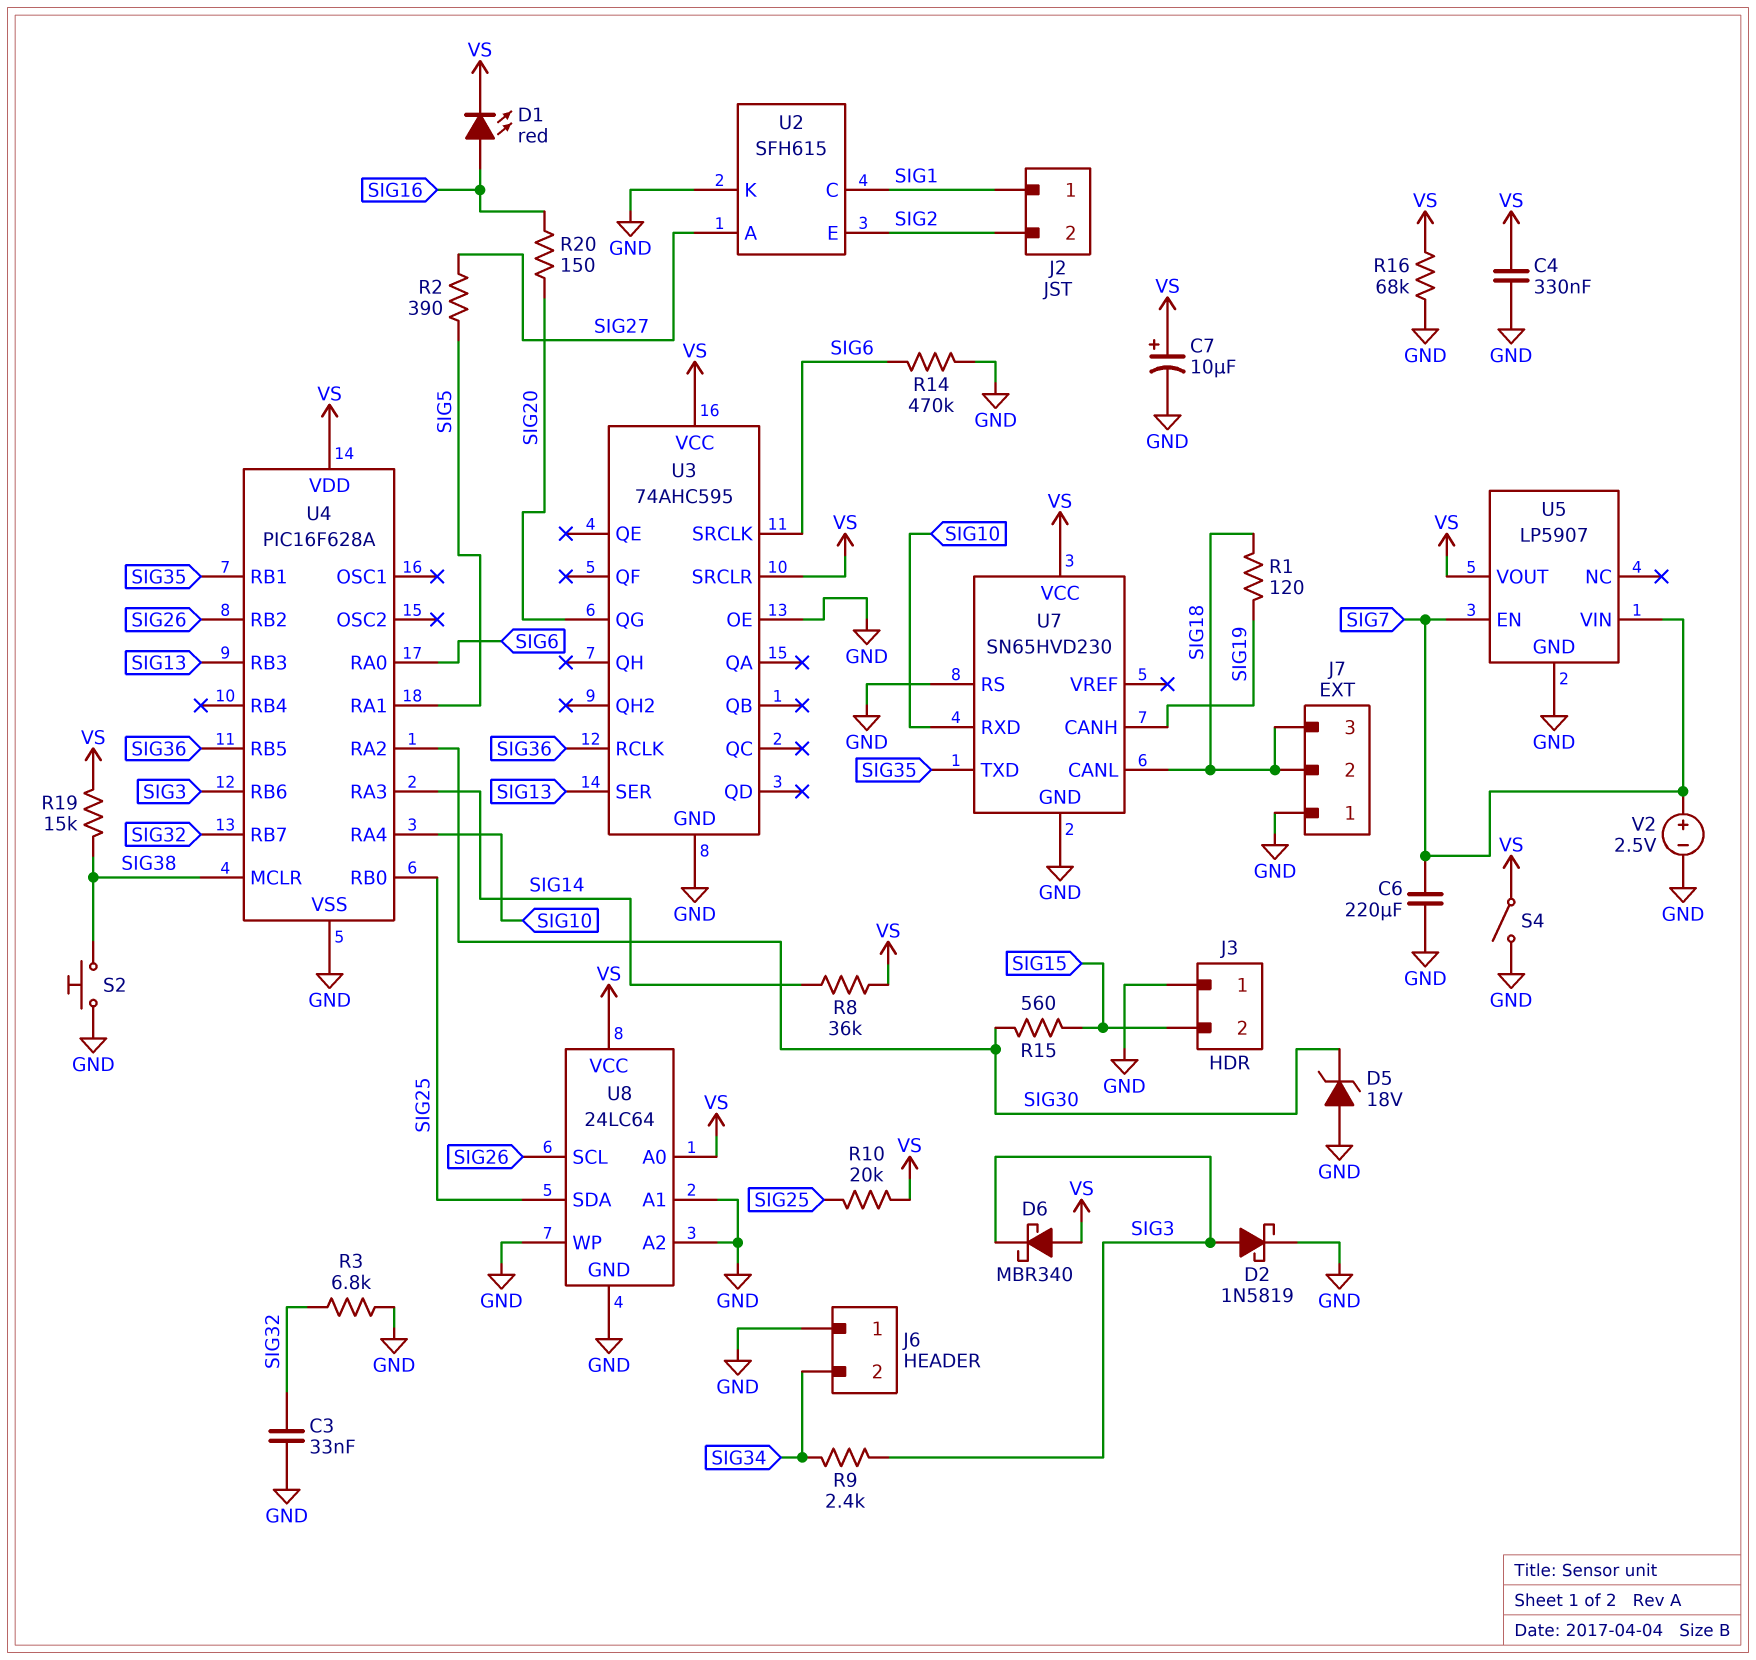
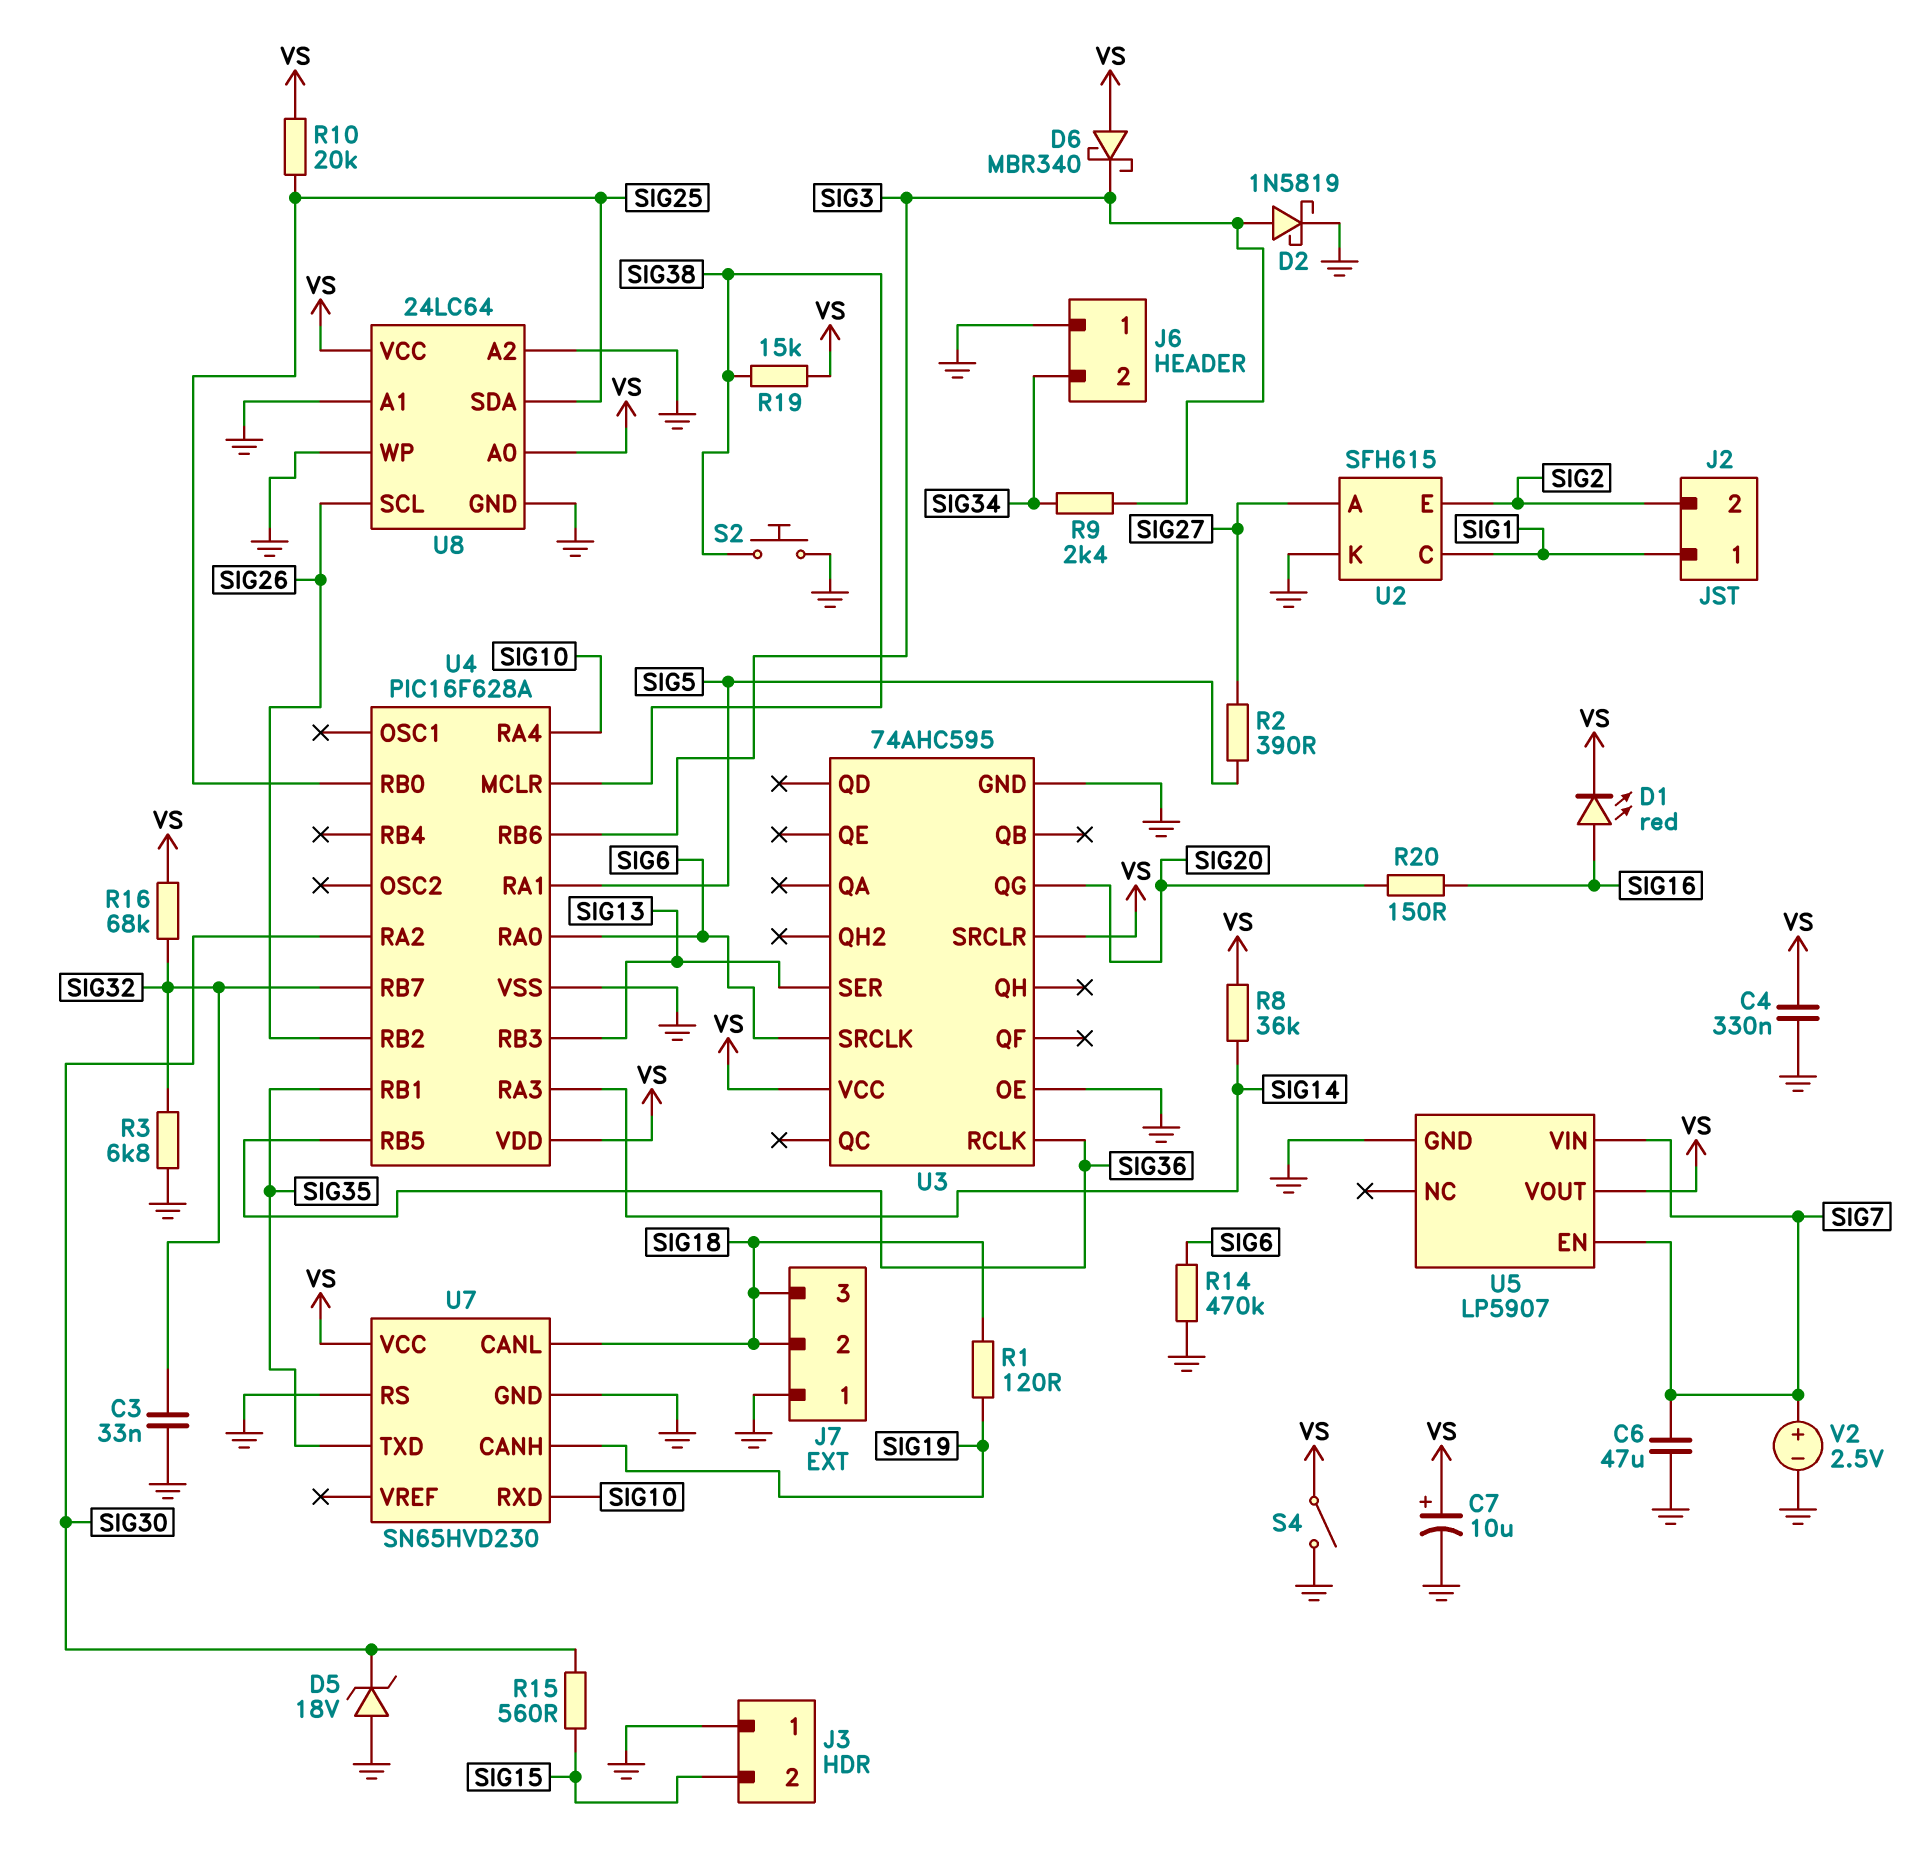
C6: 220uF (GND, SIG7) -> 47uF (GND, SIG7)
R16: 68k (GND, VS) -> 68k (SIG32, VS)

